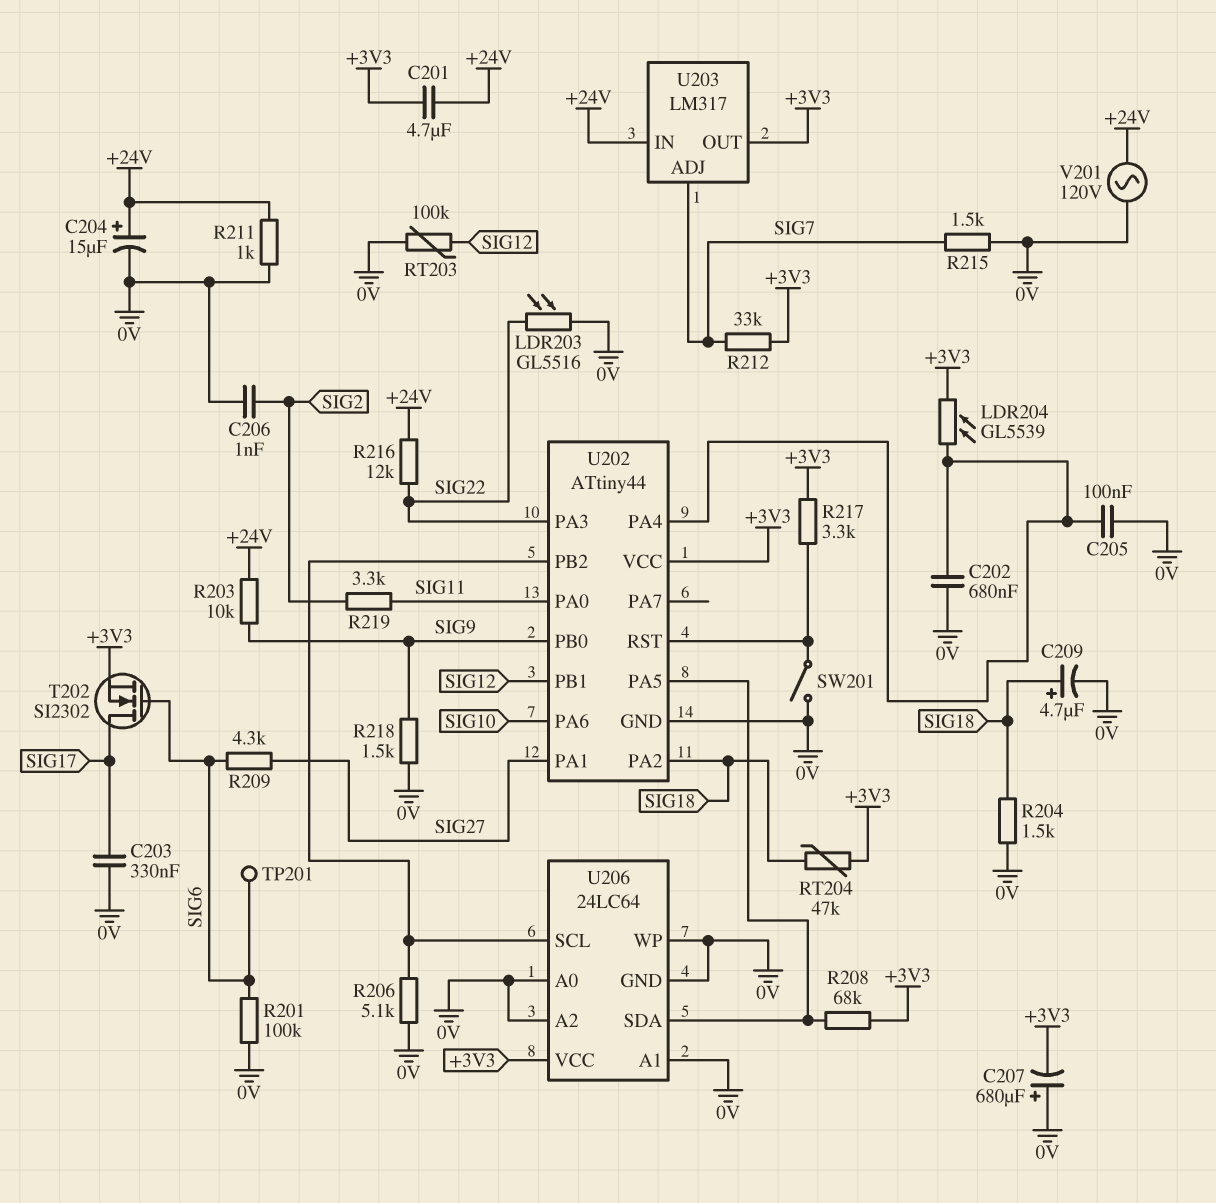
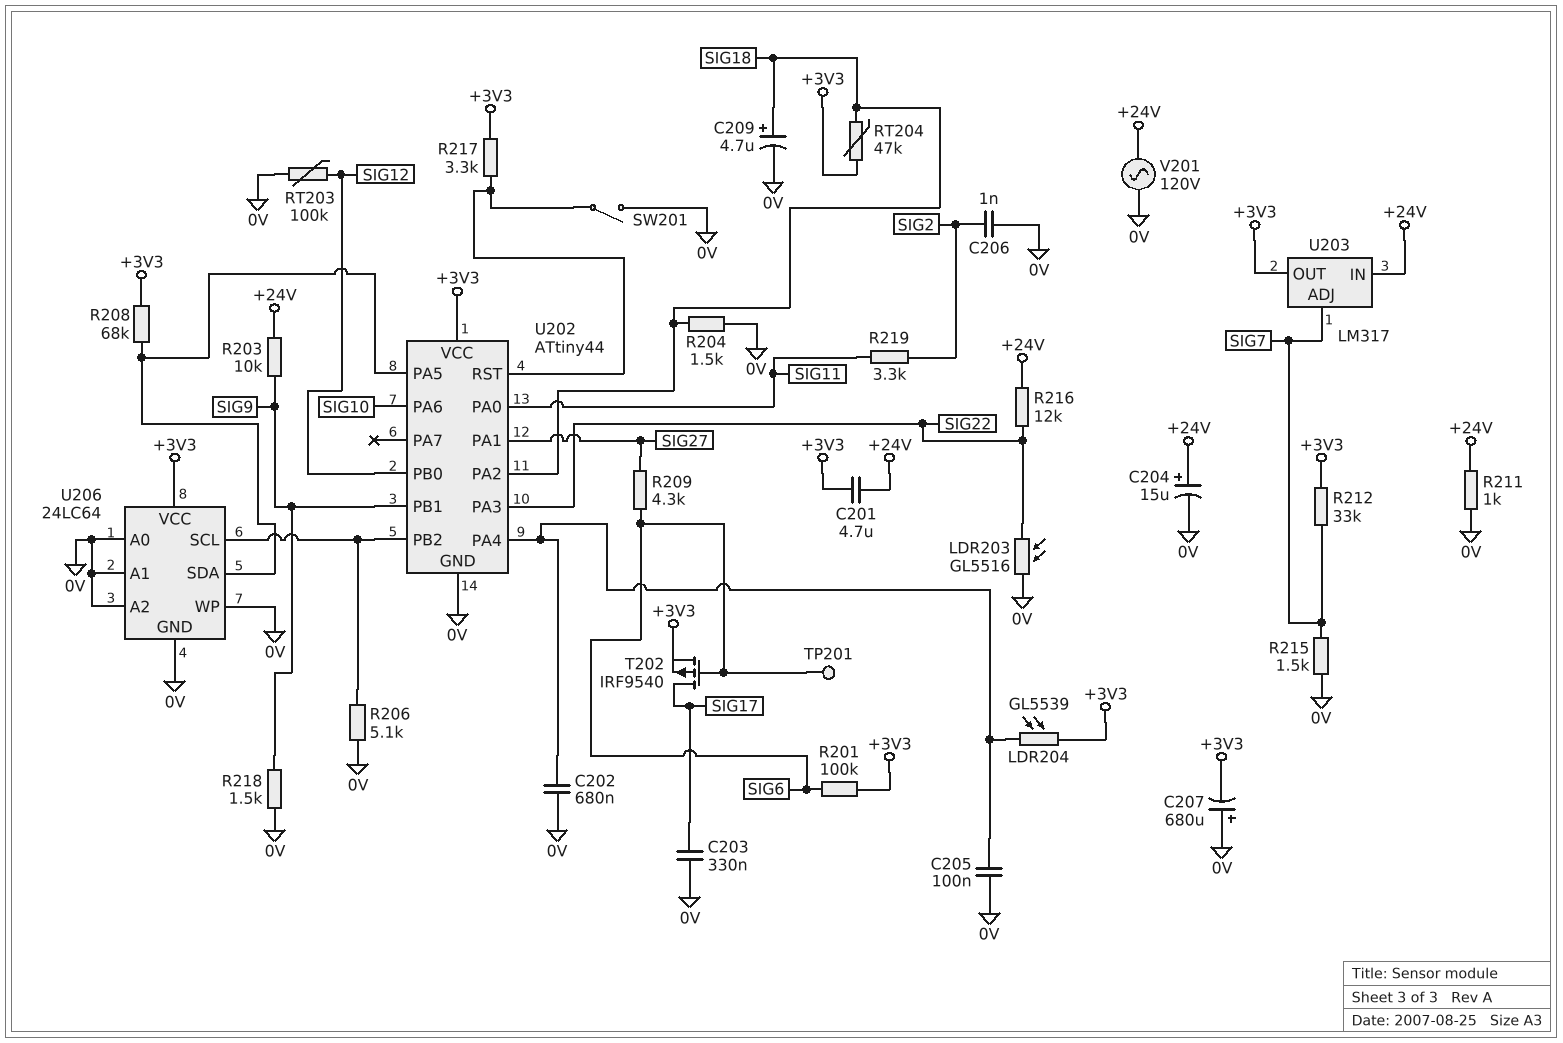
R201: 100k (0V, SIG6) -> 100k (+3V3, SIG6)
T202: NMOS SI2302 (G SIG6, D SIG17, S +3V3) -> PMOS IRF9540 (G SIG6, D SIG17, S +3V3)
U202 pin PB0: SIG9 -> SIG12
U202 pin PB1: SIG12 -> SIG9

